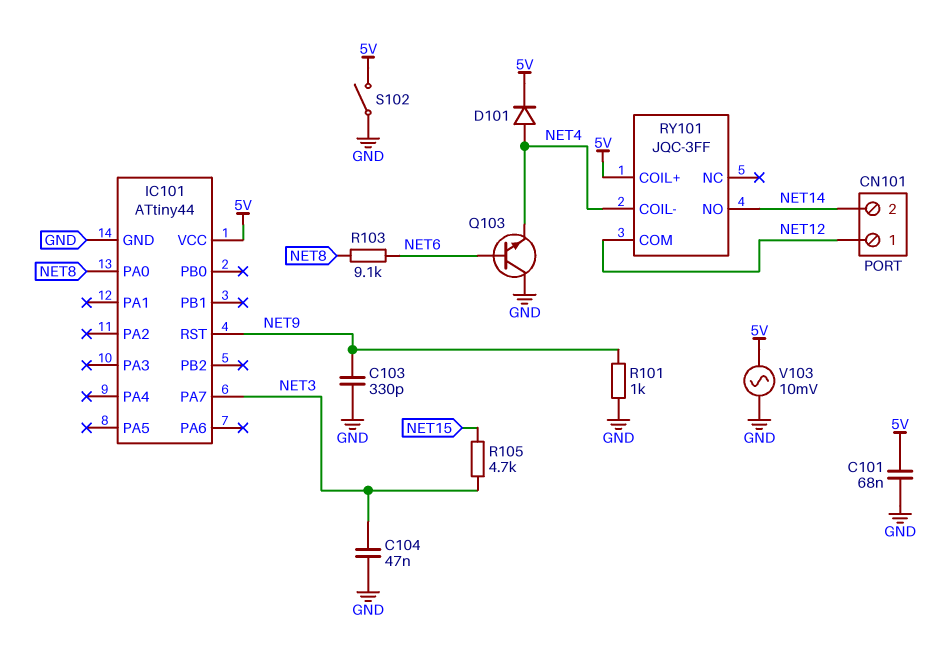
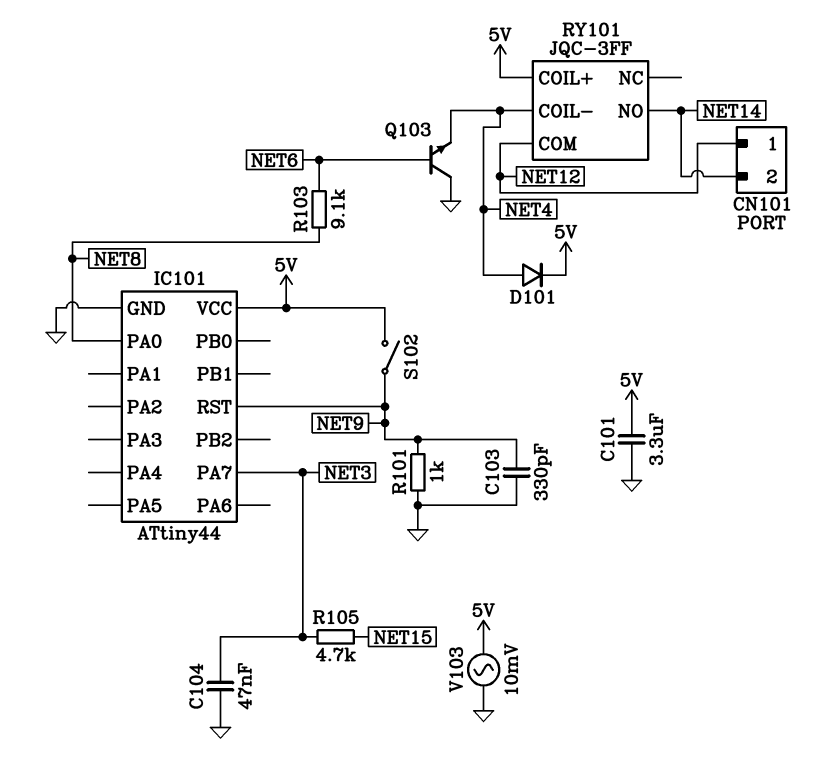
C101: 68nF (5V, GND) -> 3.3uF (5V, GND)
S102: switch (5V, GND) -> switch (5V, NET9)

